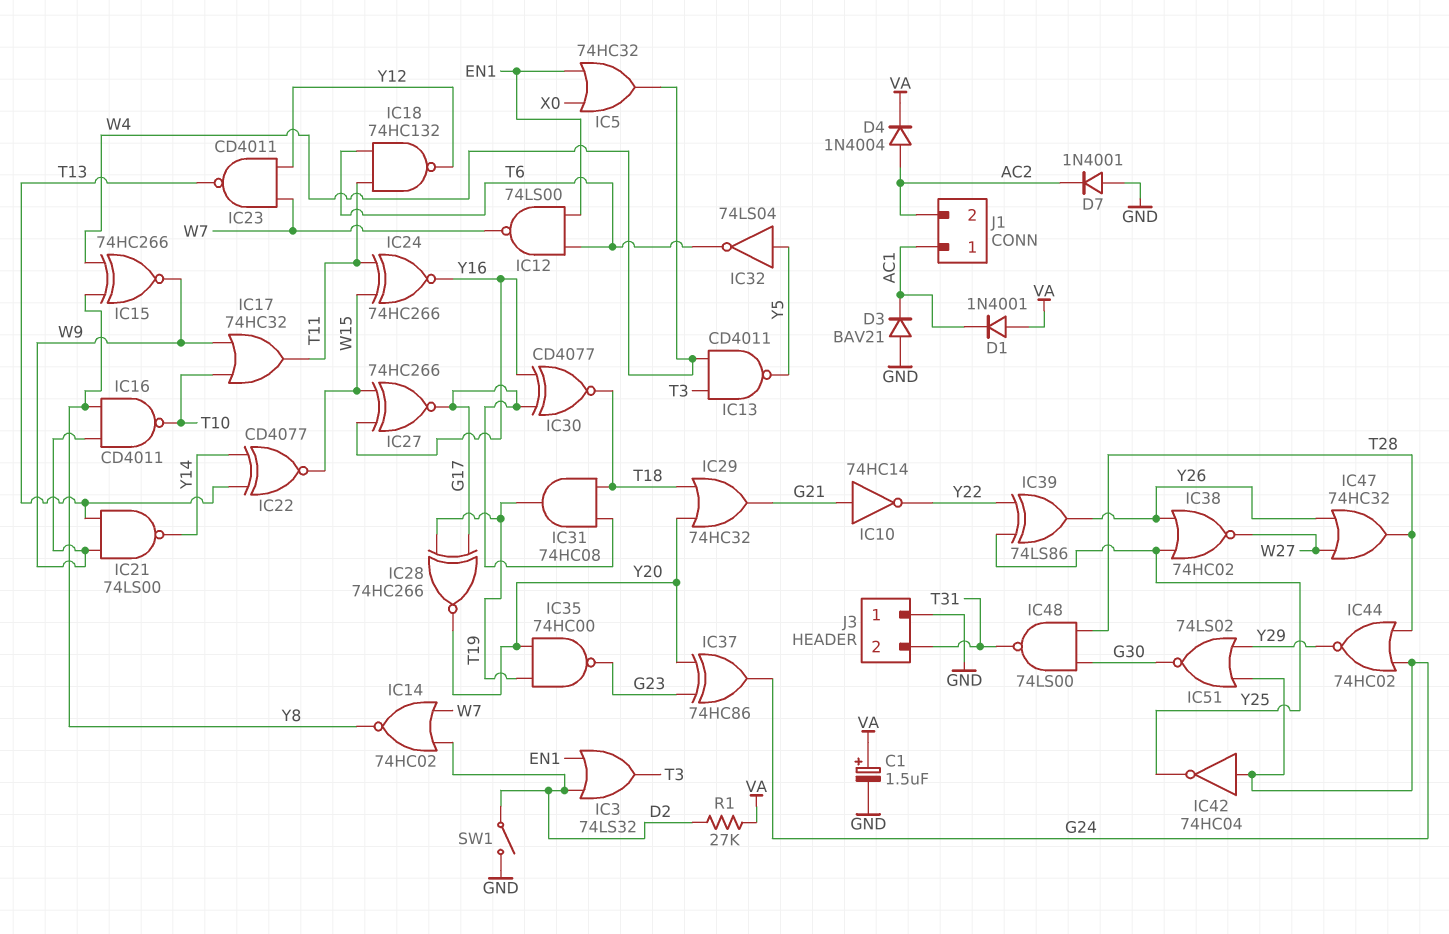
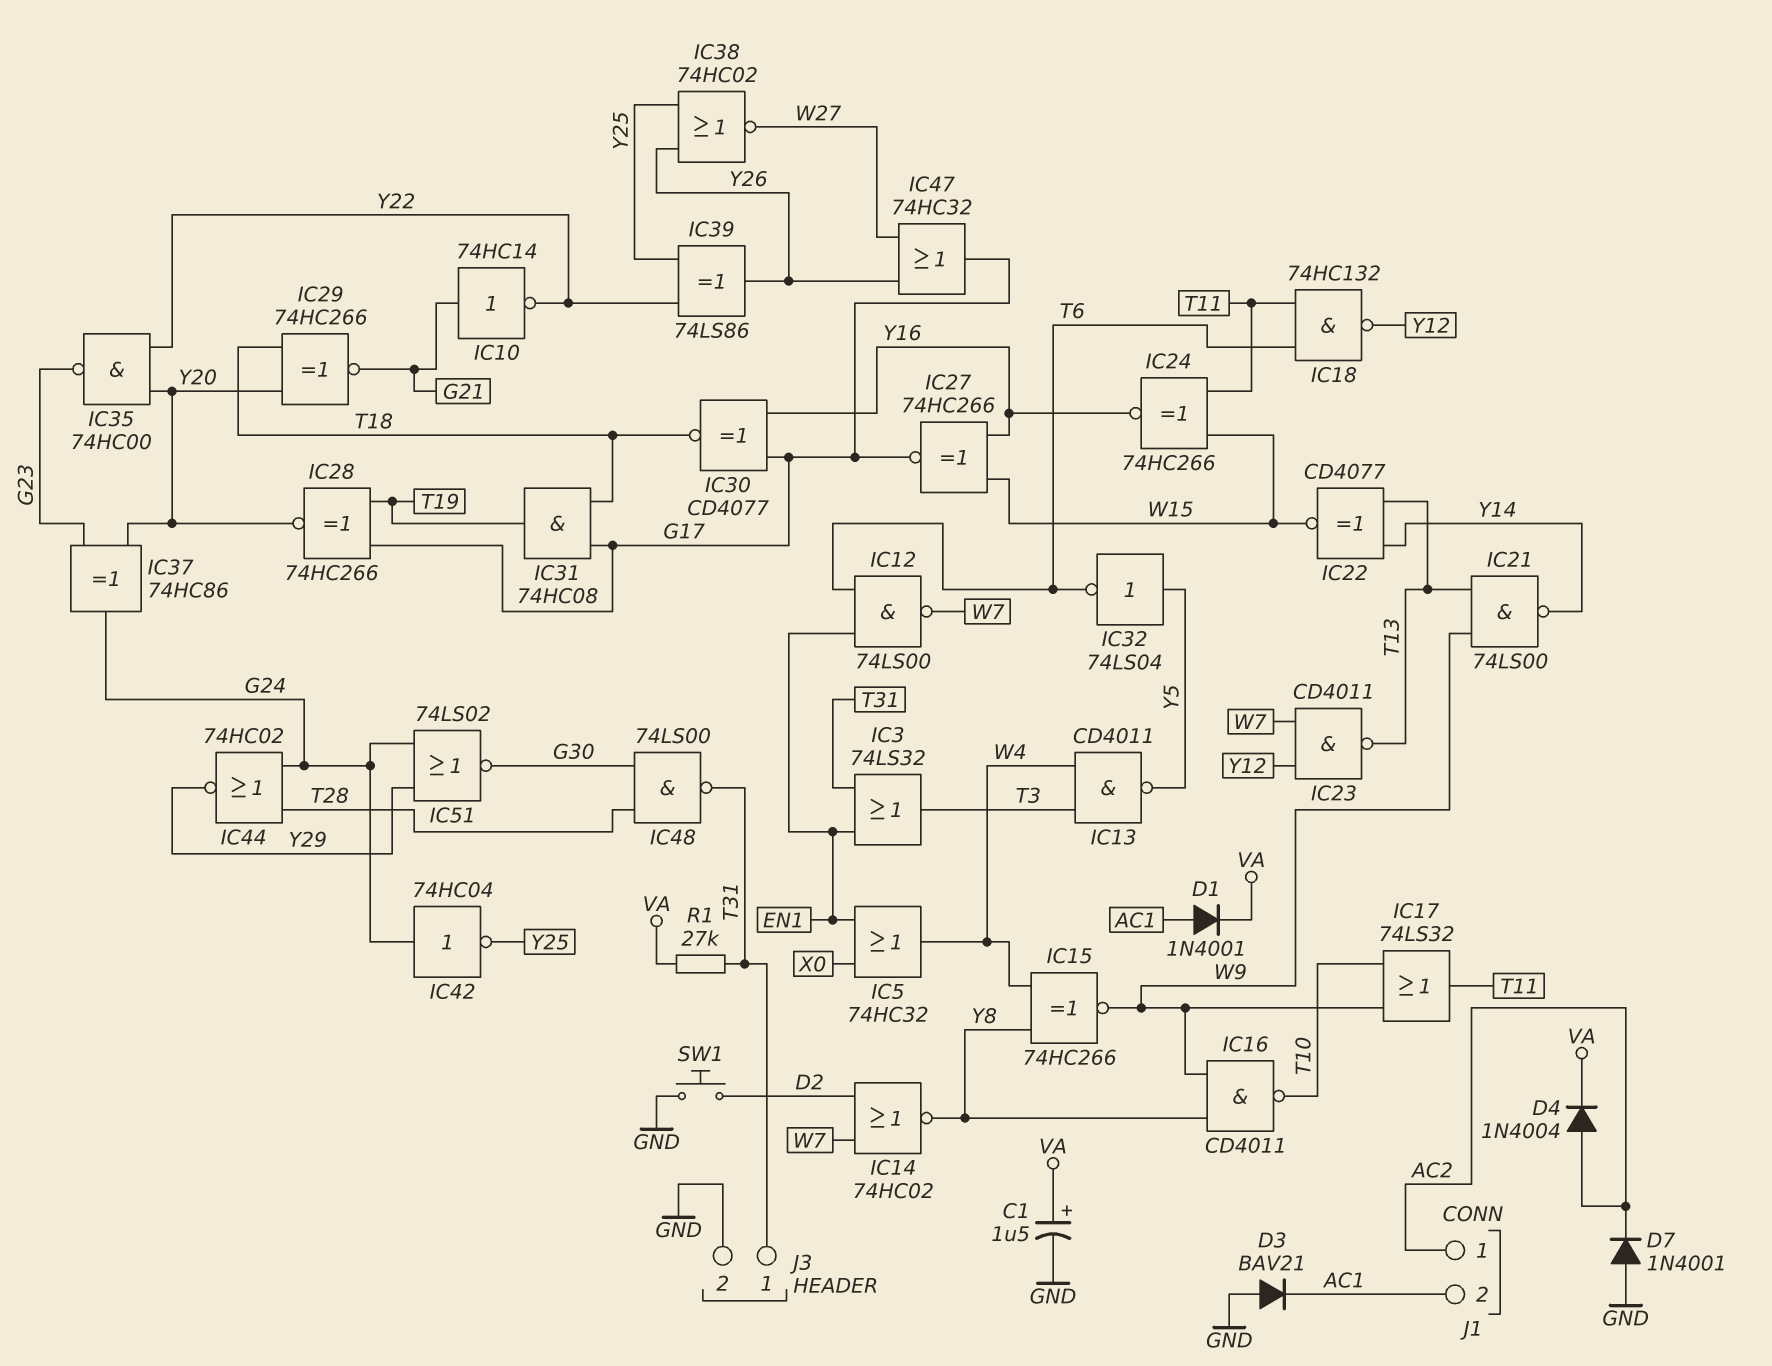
D1: diode 1N4001 (A VA, K AC1) -> diode 1N4001 (A AC1, K VA)
IC3: OR 74LS32 (in D2, in EN1, out T3) -> OR 74LS32 (in EN1, in T31, out T3)
IC17: OR 74HC32 (in T10, in W9, out T11) -> OR 74LS32 (in T10, in W9, out T11)
IC29: OR 74HC32 (in T18, in Y20, out G21) -> XNOR 74HC266 (in T18, in Y20, out G21)
IC35: NAND 74HC00 (in T19, in Y20, out G23) -> NAND 74HC00 (in Y20, in Y22, out G23)
IC47: OR 74HC32 (in W27, in Y26, out T28) -> OR 74HC32 (in W27, in Y26, out G17)
J1 pin 1: AC1 -> AC2
J1 pin 2: AC2 -> AC1
J3 pin 1: GND -> T31
J3 pin 2: T31 -> GND
R1: 27k (D2, VA) -> 27k (T31, VA)
SW1: switch (D2, GND) -> button (D2, GND)

